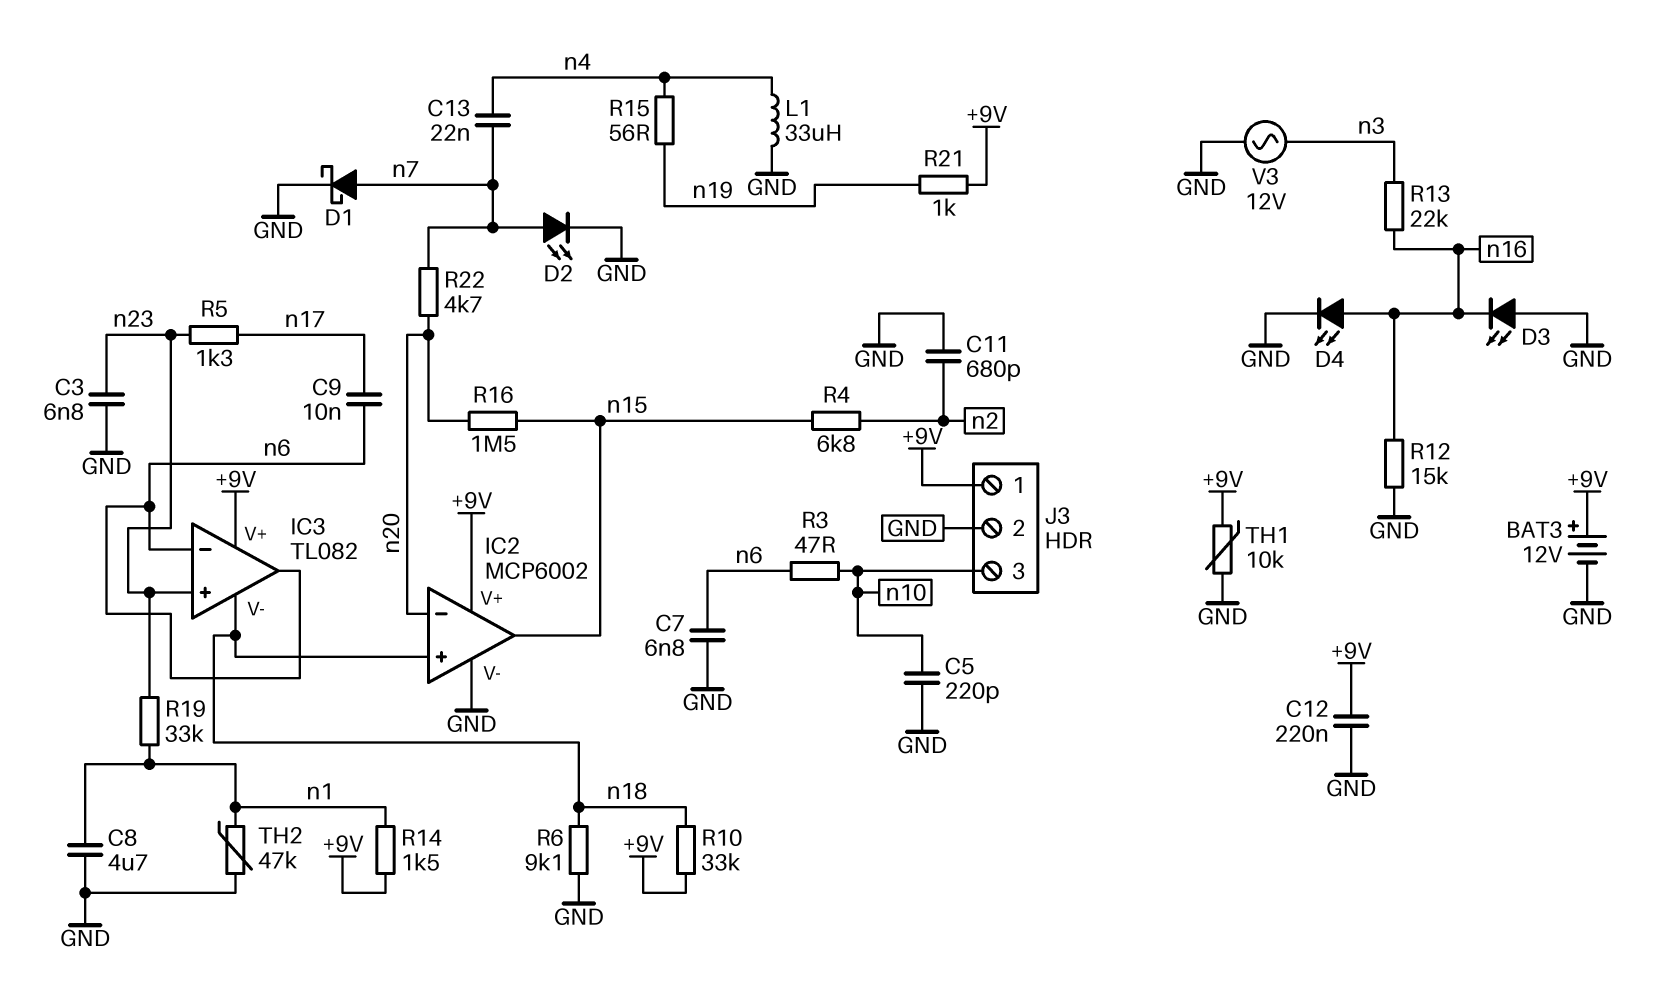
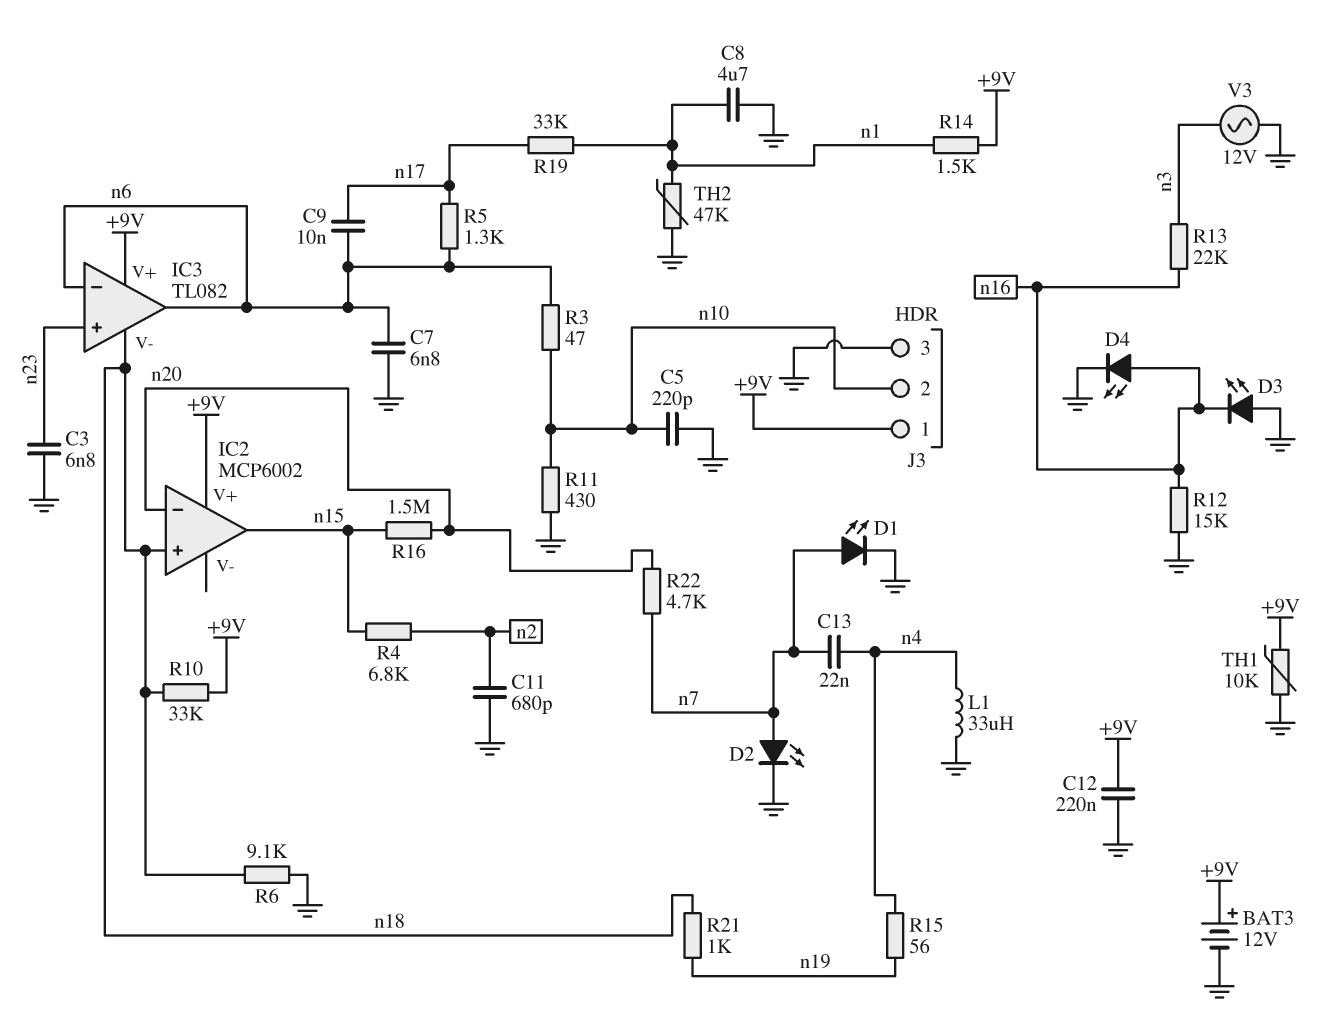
D1: schottky (A n7, K GND) -> LED (A n7, K GND)
IC2 pin V-: GND -> none
J3 pin 2: GND -> n10
J3 pin 3: n10 -> GND
R5: 1.3k (n17, n23) -> 1.3k (n6, n17)
R11: none -> 430 (GND, n10)
R19: 33k (n1, n23) -> 33k (n1, n17)
R21: 1k (+9V, n19) -> 1k (n18, n19)

